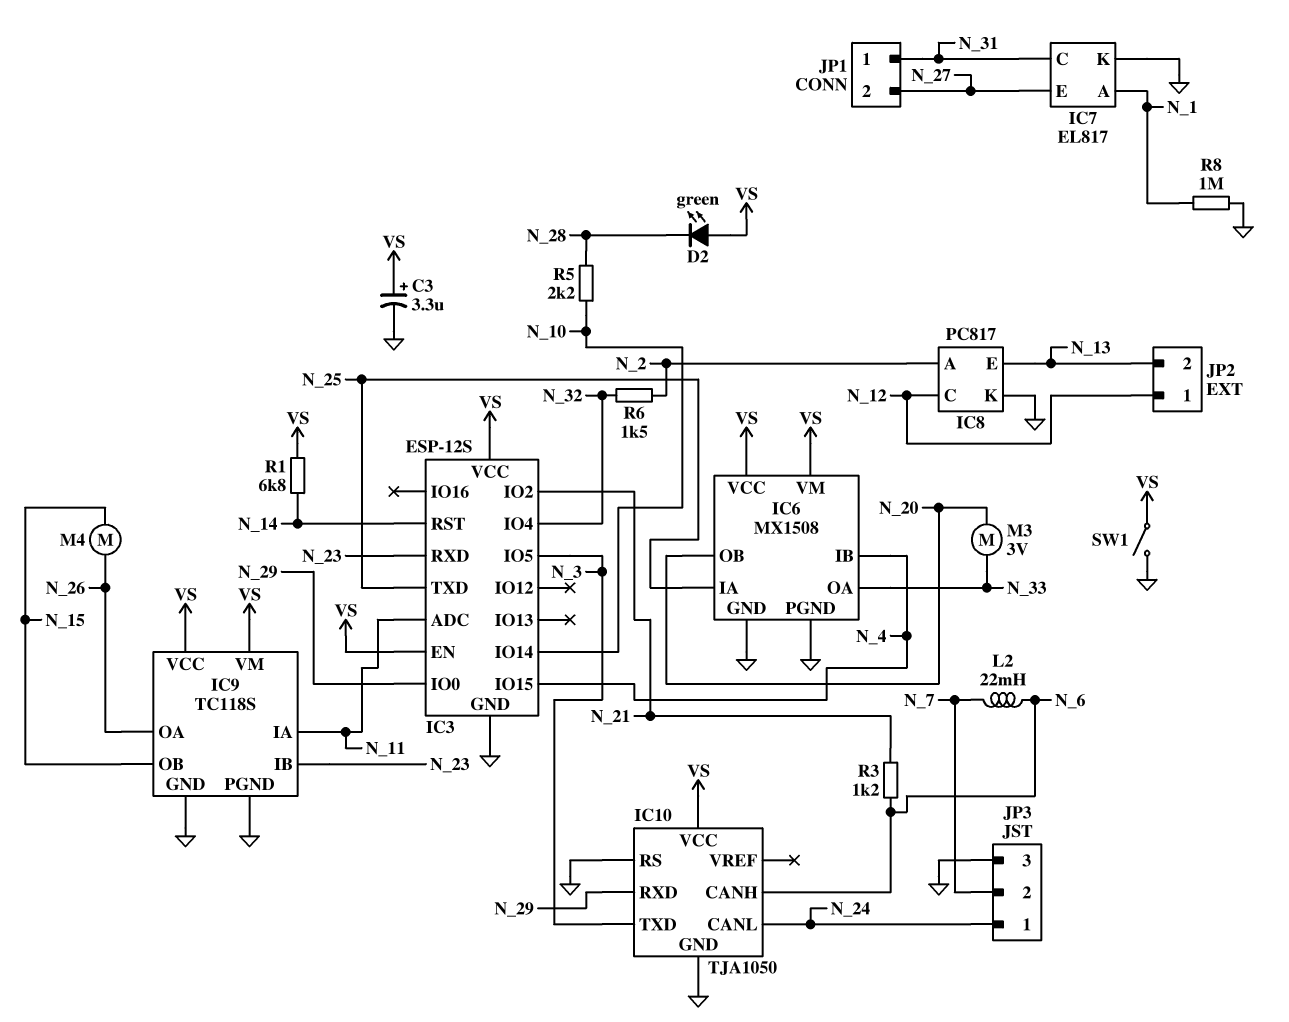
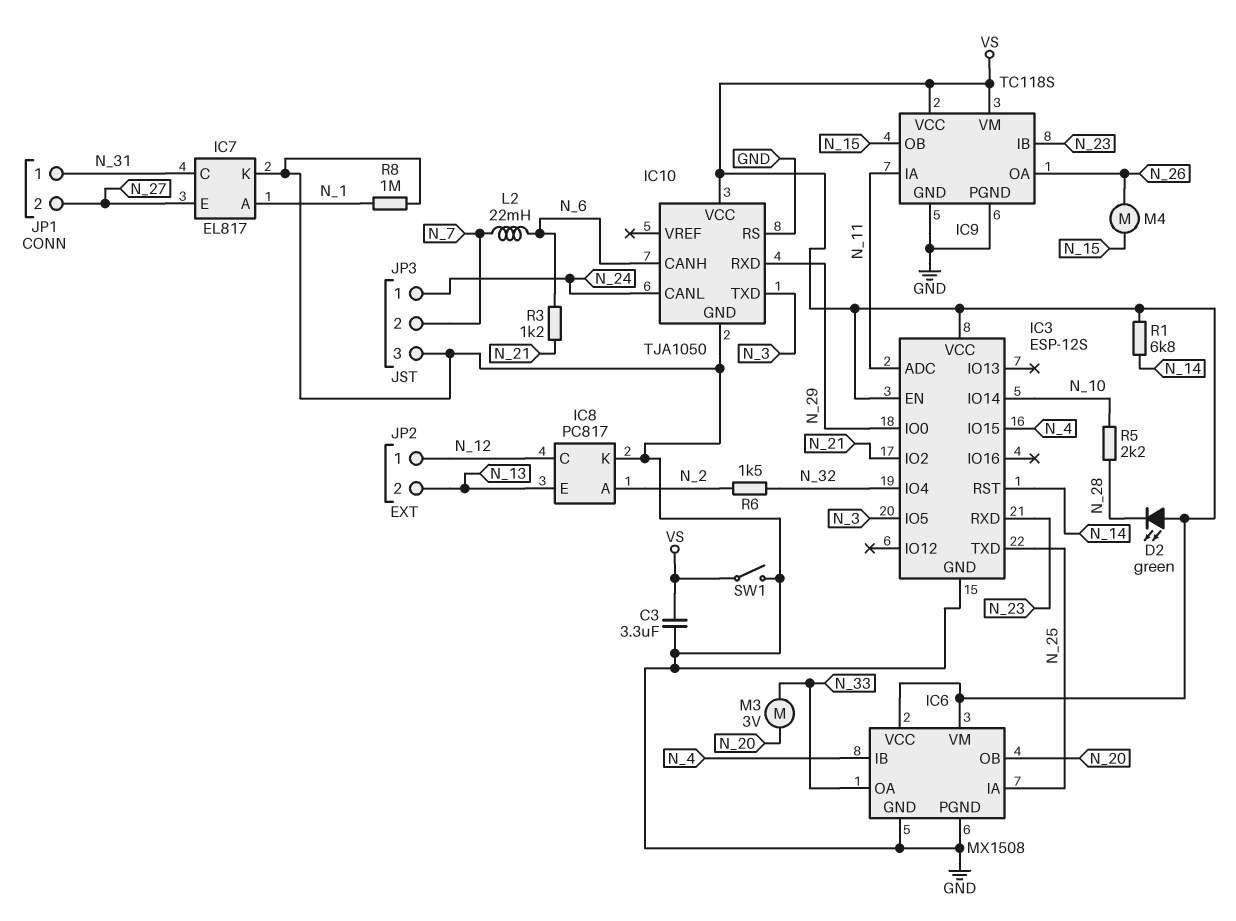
C3: 3.3uF (plus VS, minus GND) -> 3.3uF (GND, VS)

